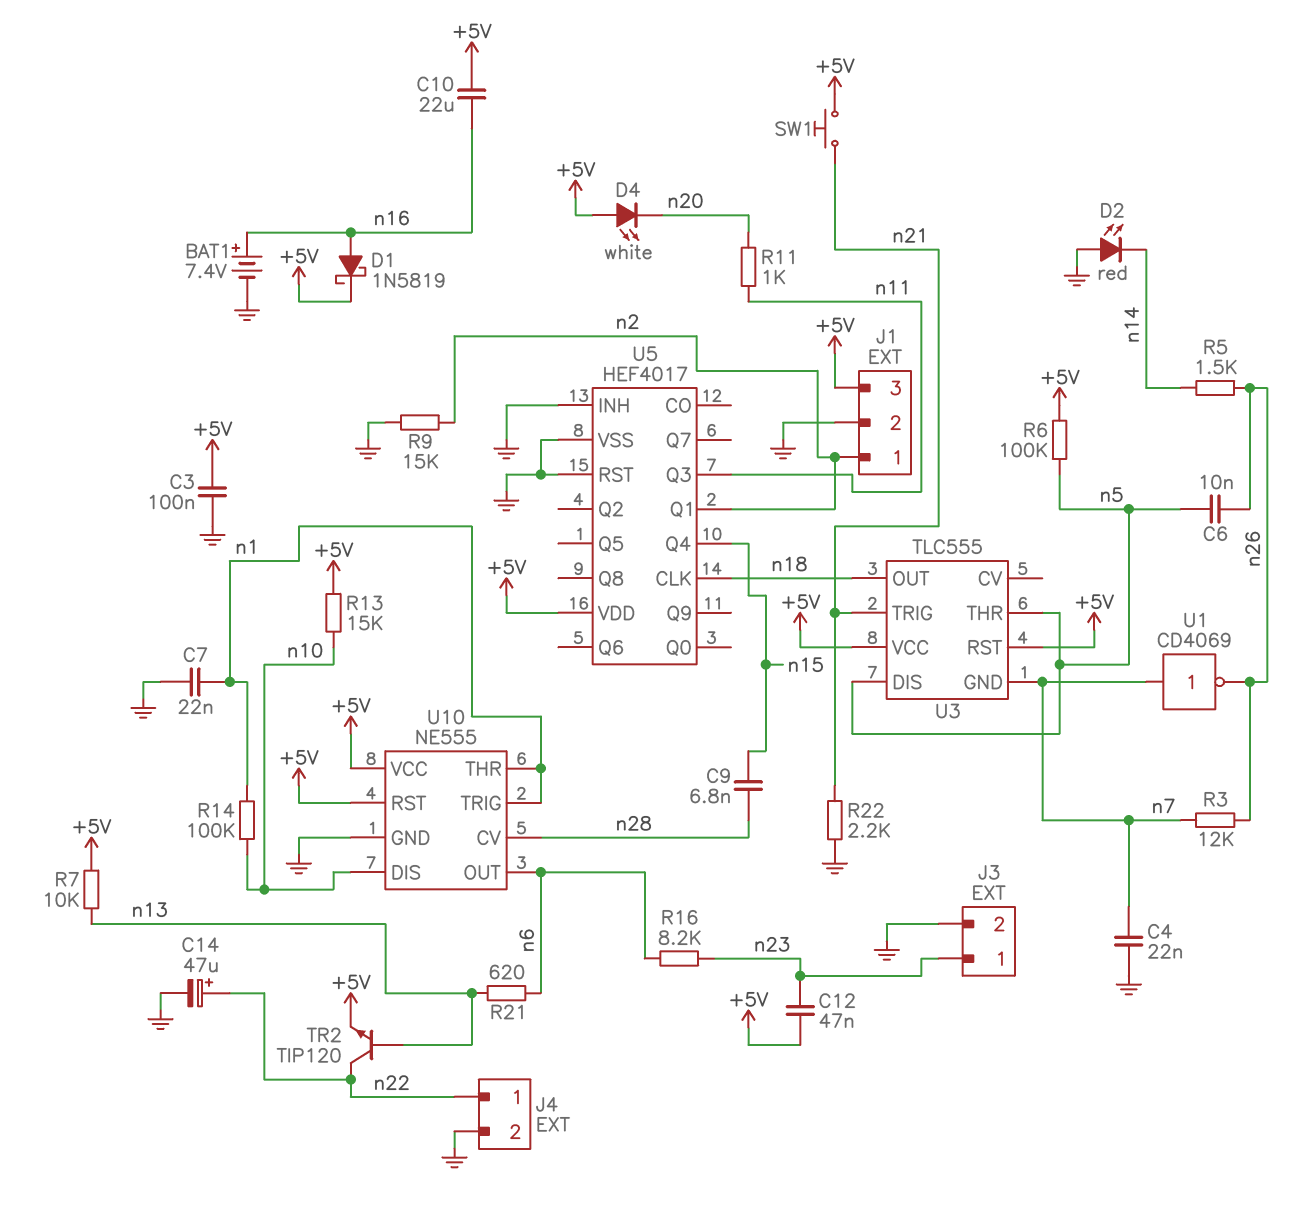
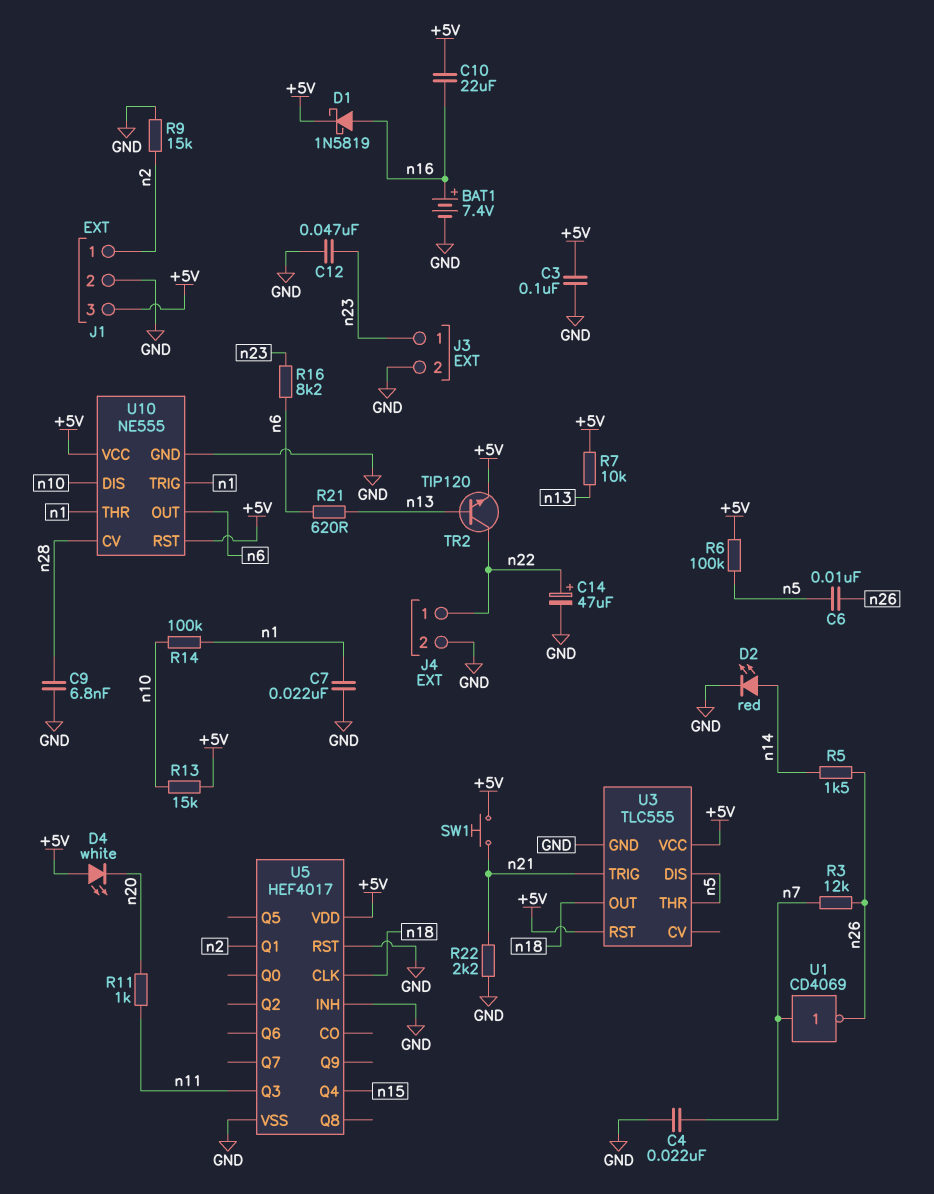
C9: 6.8nF (n15, n28) -> 6.8nF (GND, n28)
C12: 47nF (+5V, n23) -> 47nF (GND, n23)
D2: LED red (A GND, K n14) -> LED red (A n14, K GND)
U3 pin GND: n7 -> GND

